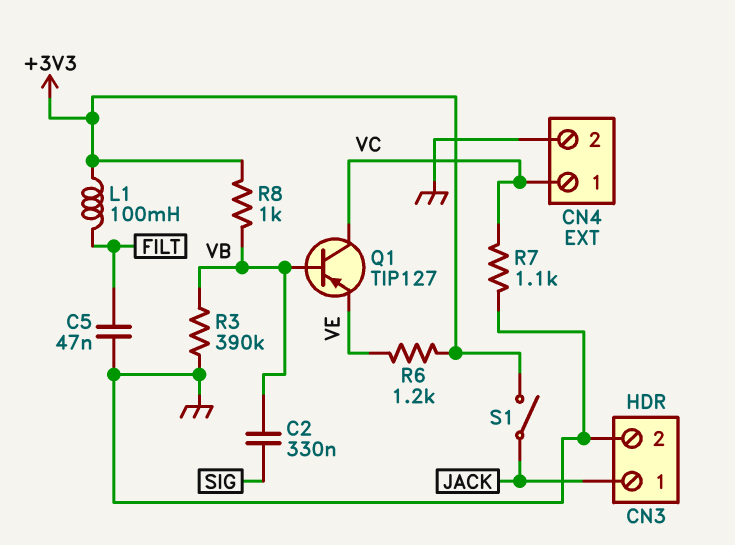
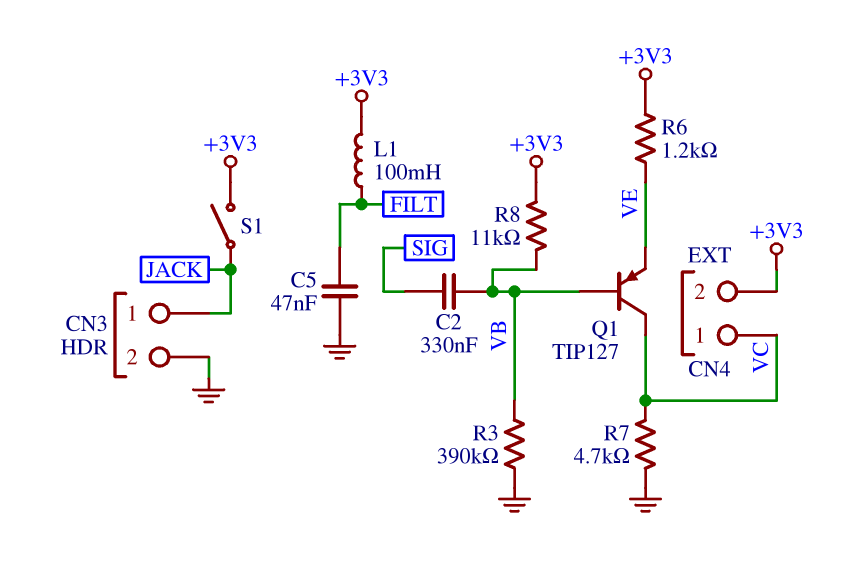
CN4 pin 2: GND -> +3V3
R7: 1.1k (GND, VC) -> 4.7k (GND, VC)
R8: 1k (+3V3, VB) -> 11k (+3V3, VB)

